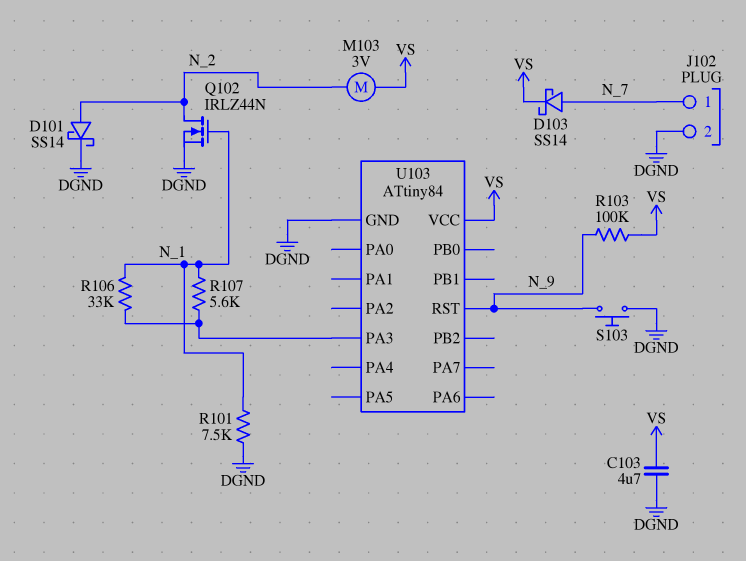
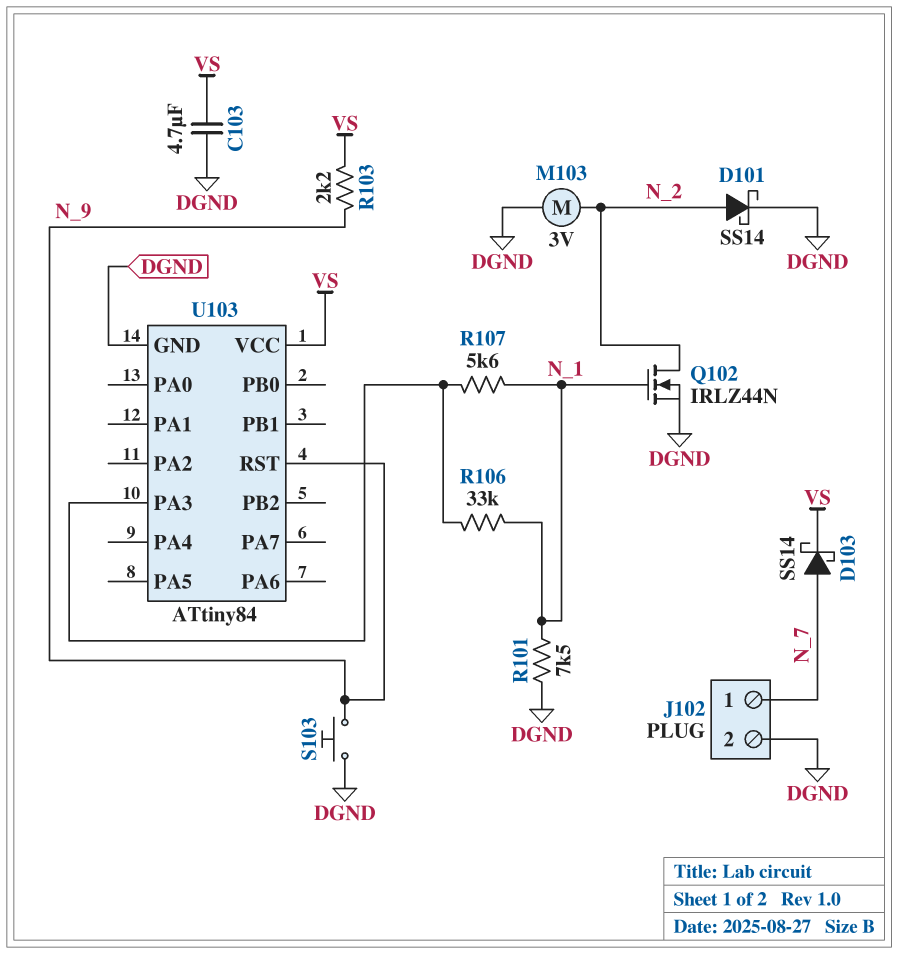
M103: motor 3V (N_2, VS) -> motor 3V (DGND, N_2)
R103: 100k (N_9, VS) -> 2.2k (N_9, VS)

